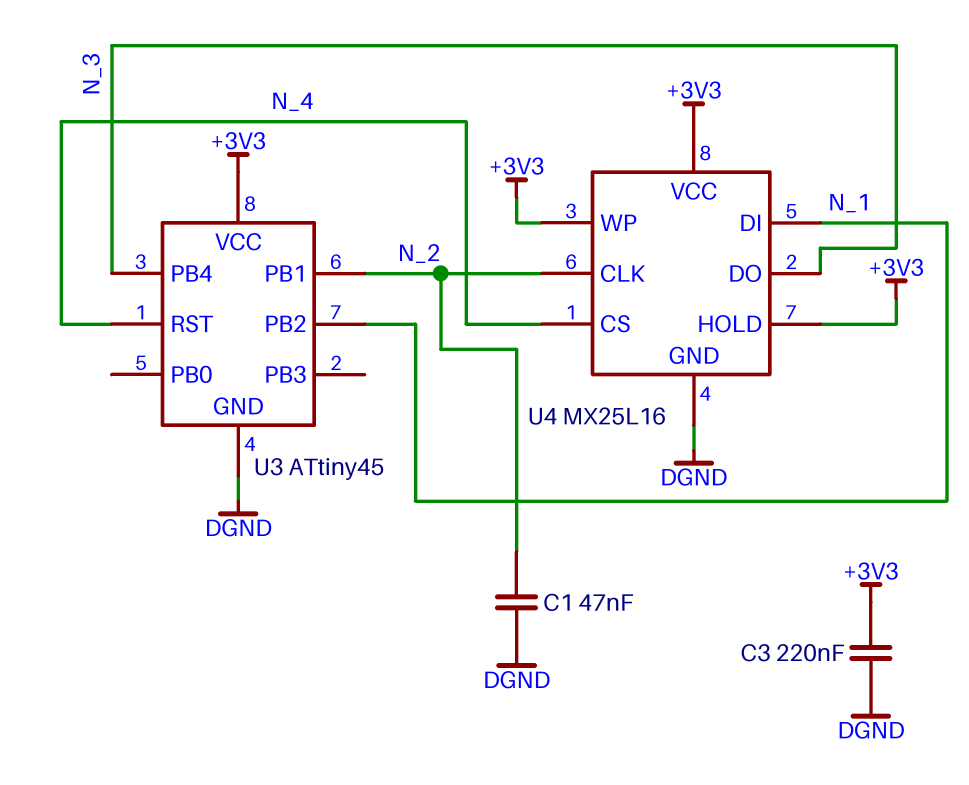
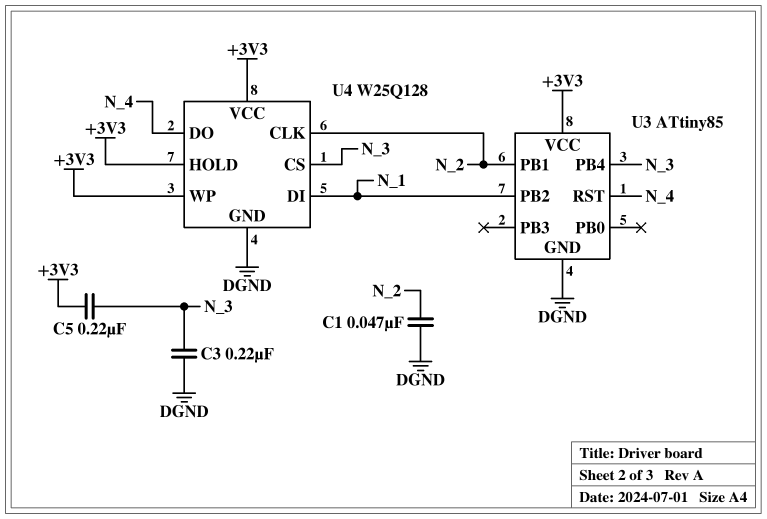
C3: 220nF (+3V3, DGND) -> 220nF (DGND, N_3)
C5: none -> 220nF (+3V3, N_3)
U3: ATtiny45 -> ATtiny85
U4: MX25L16 -> W25Q128
U4 pin CS: N_4 -> N_3
U4 pin DO: N_3 -> N_4

